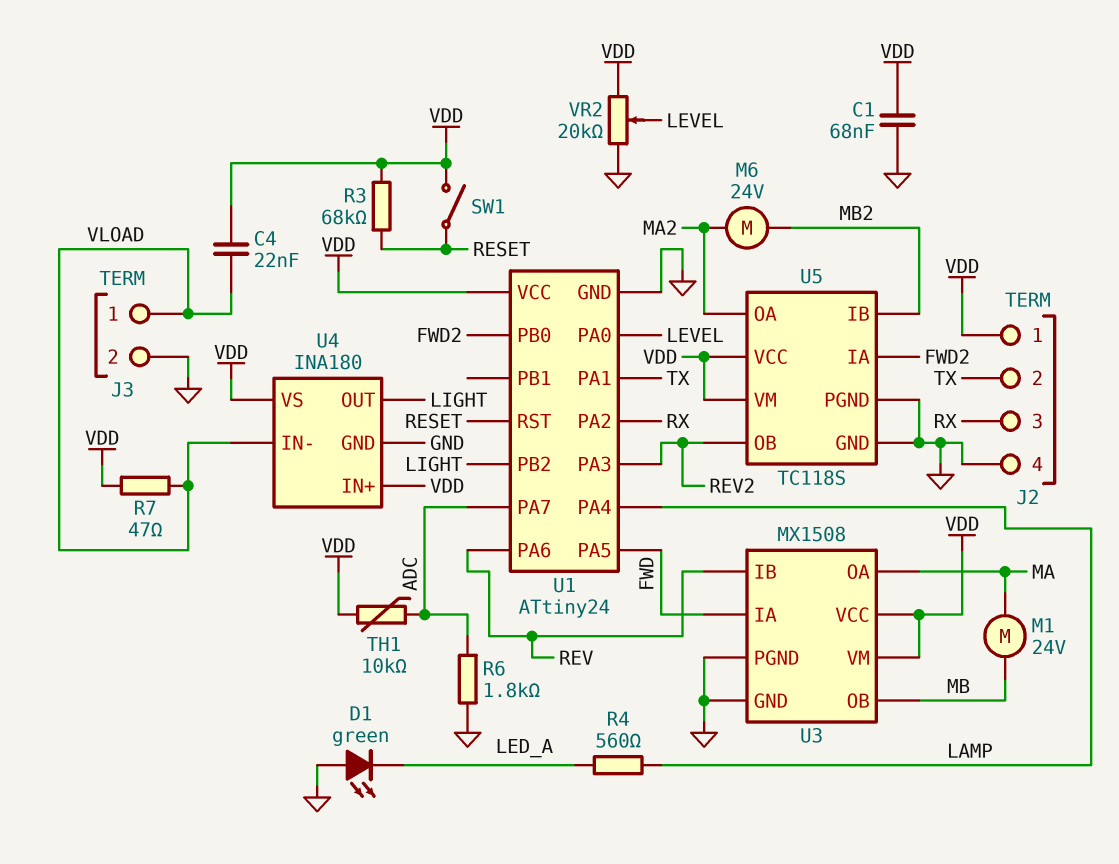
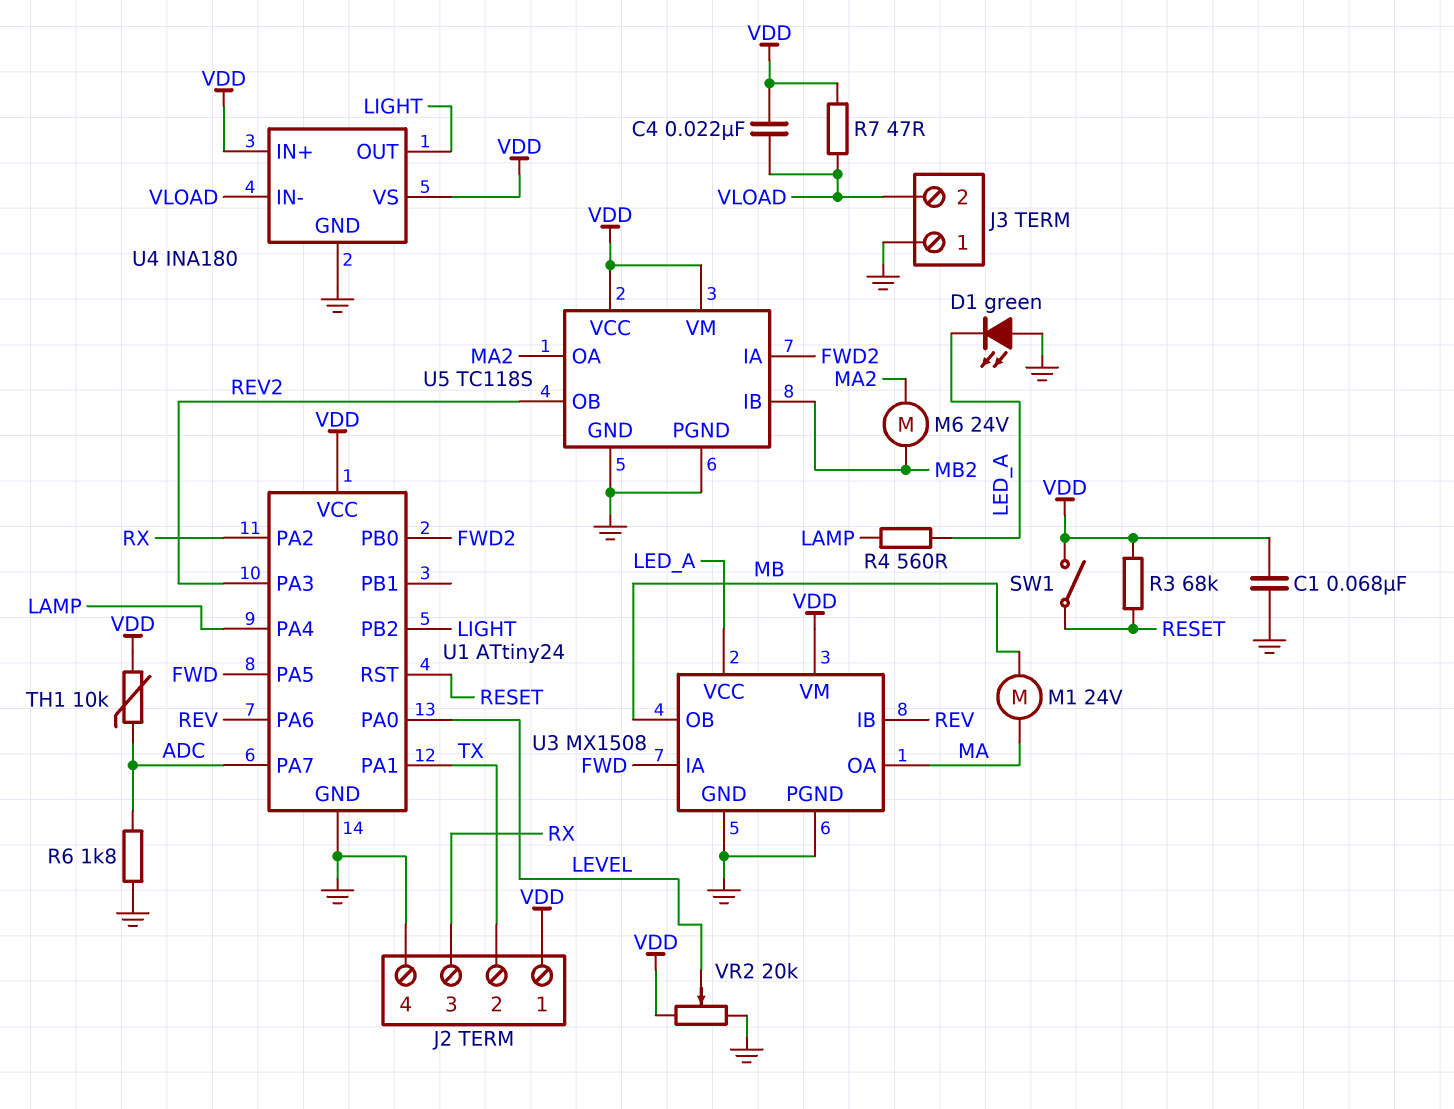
J3 pin 1: VLOAD -> GND
J3 pin 2: GND -> VLOAD
U3 pin VCC: VDD -> LED_A

